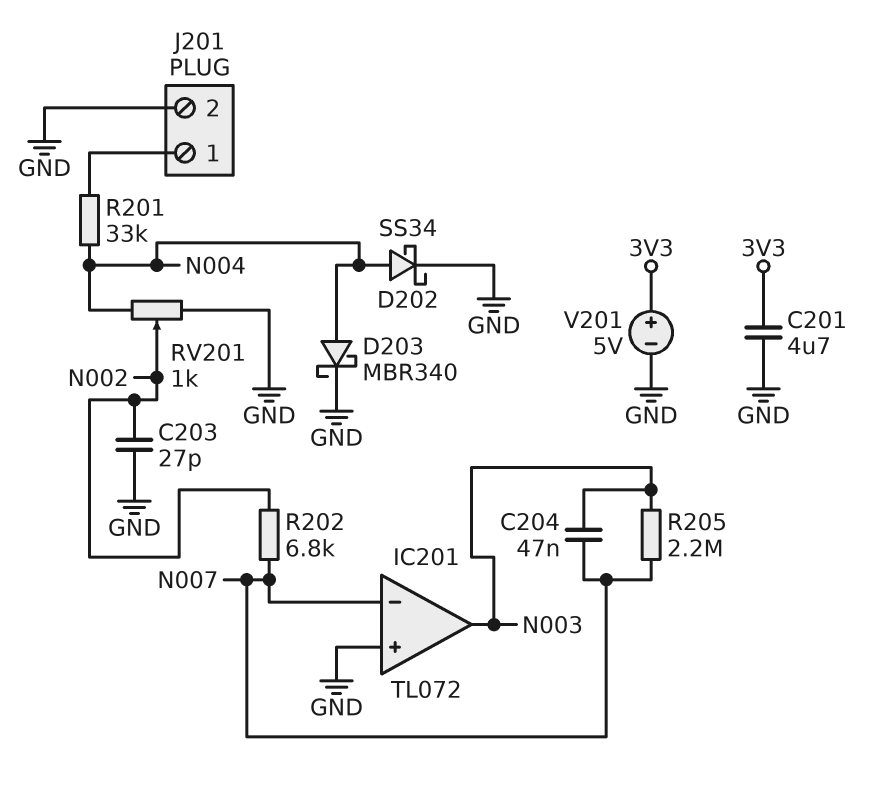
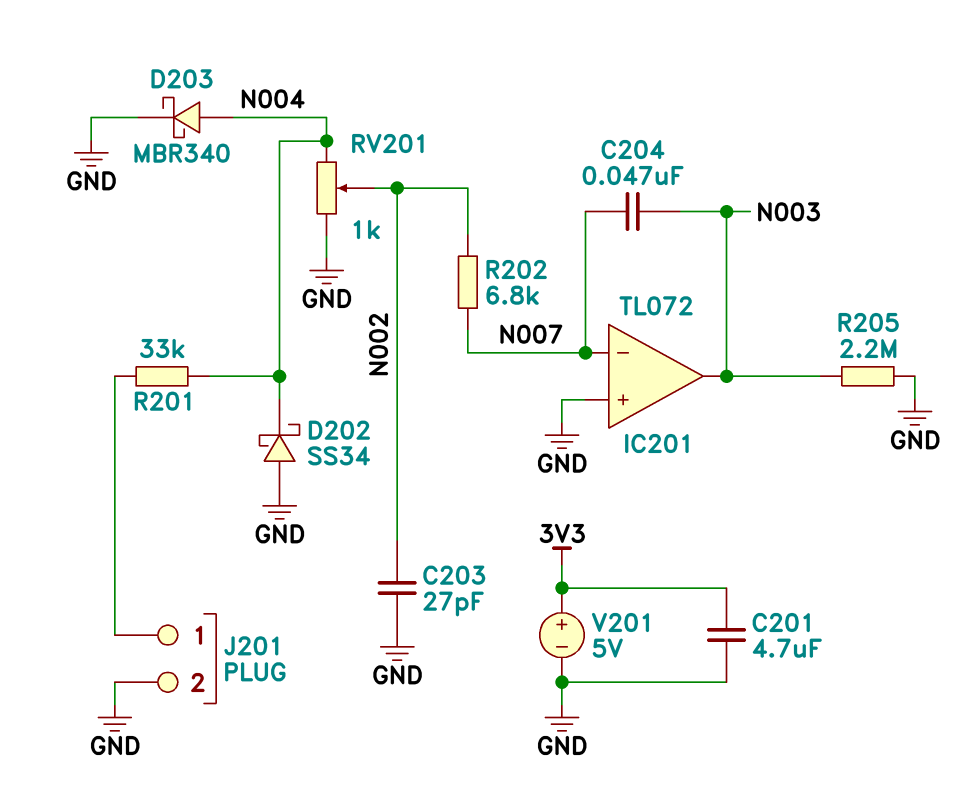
D202: schottky SS34 (A N004, K GND) -> schottky SS34 (A GND, K N004)
R205: 2.2M (N003, N007) -> 2.2M (GND, N003)

